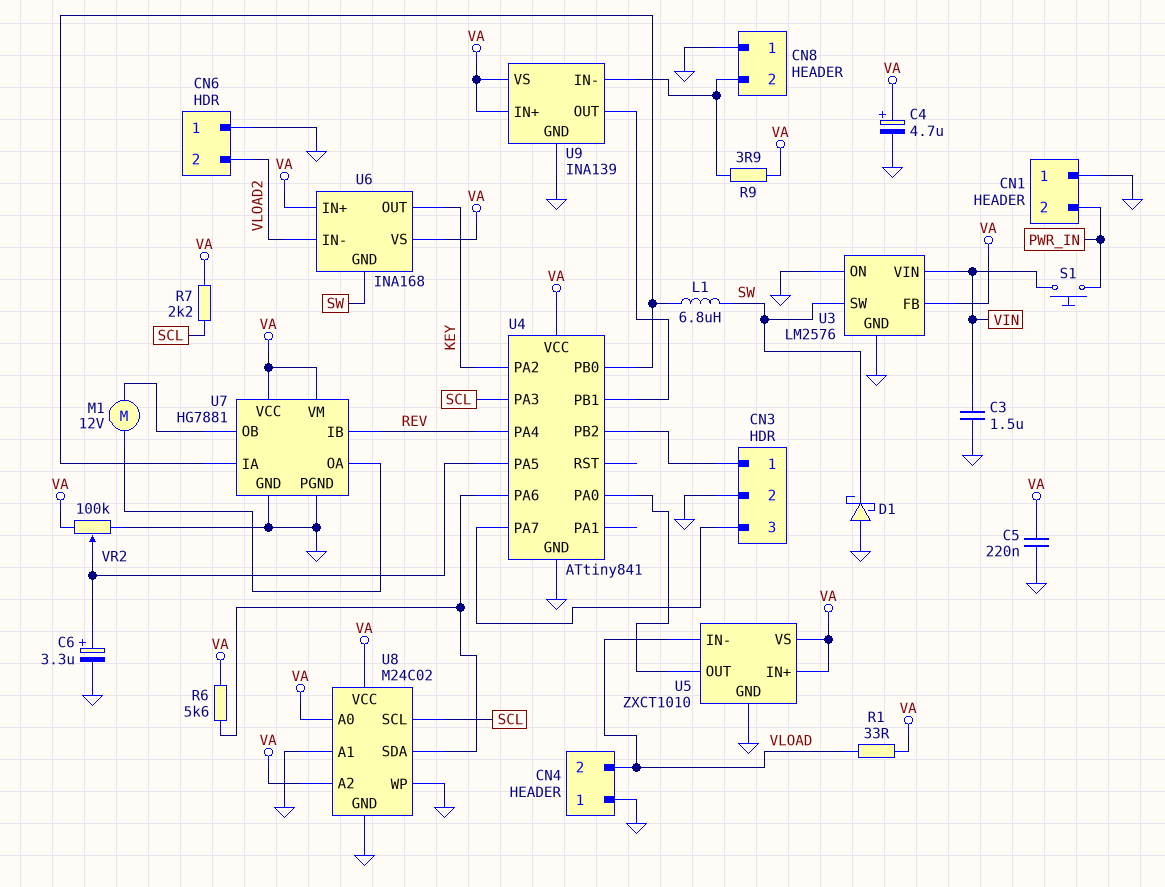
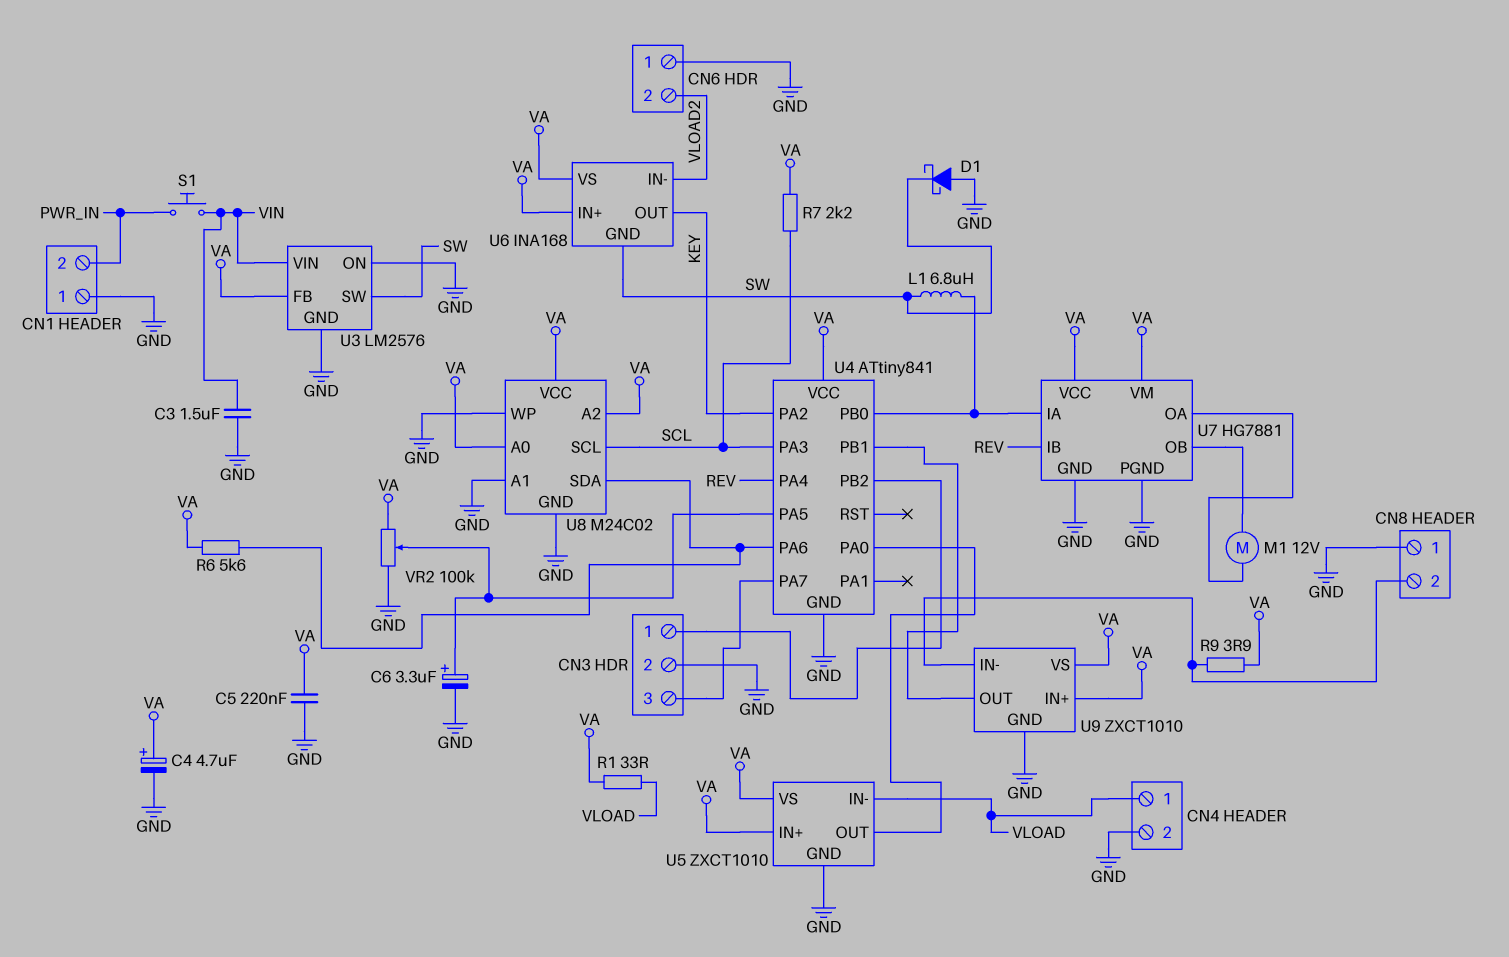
CN4 pin 1: GND -> VLOAD
CN4 pin 2: VLOAD -> GND
U9: INA139 -> ZXCT1010

